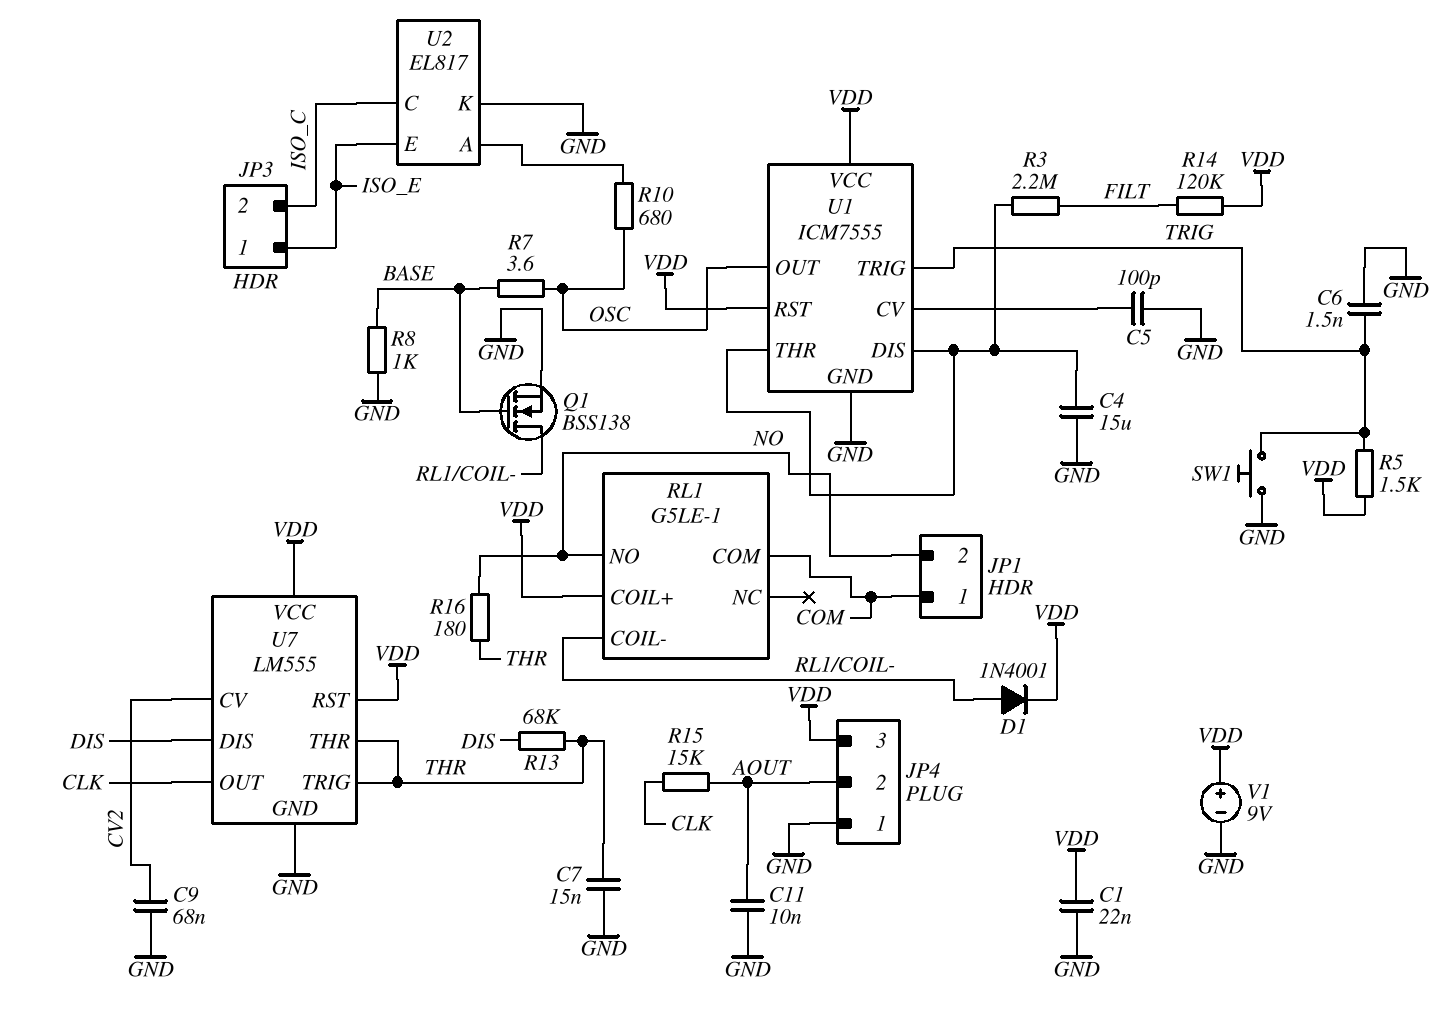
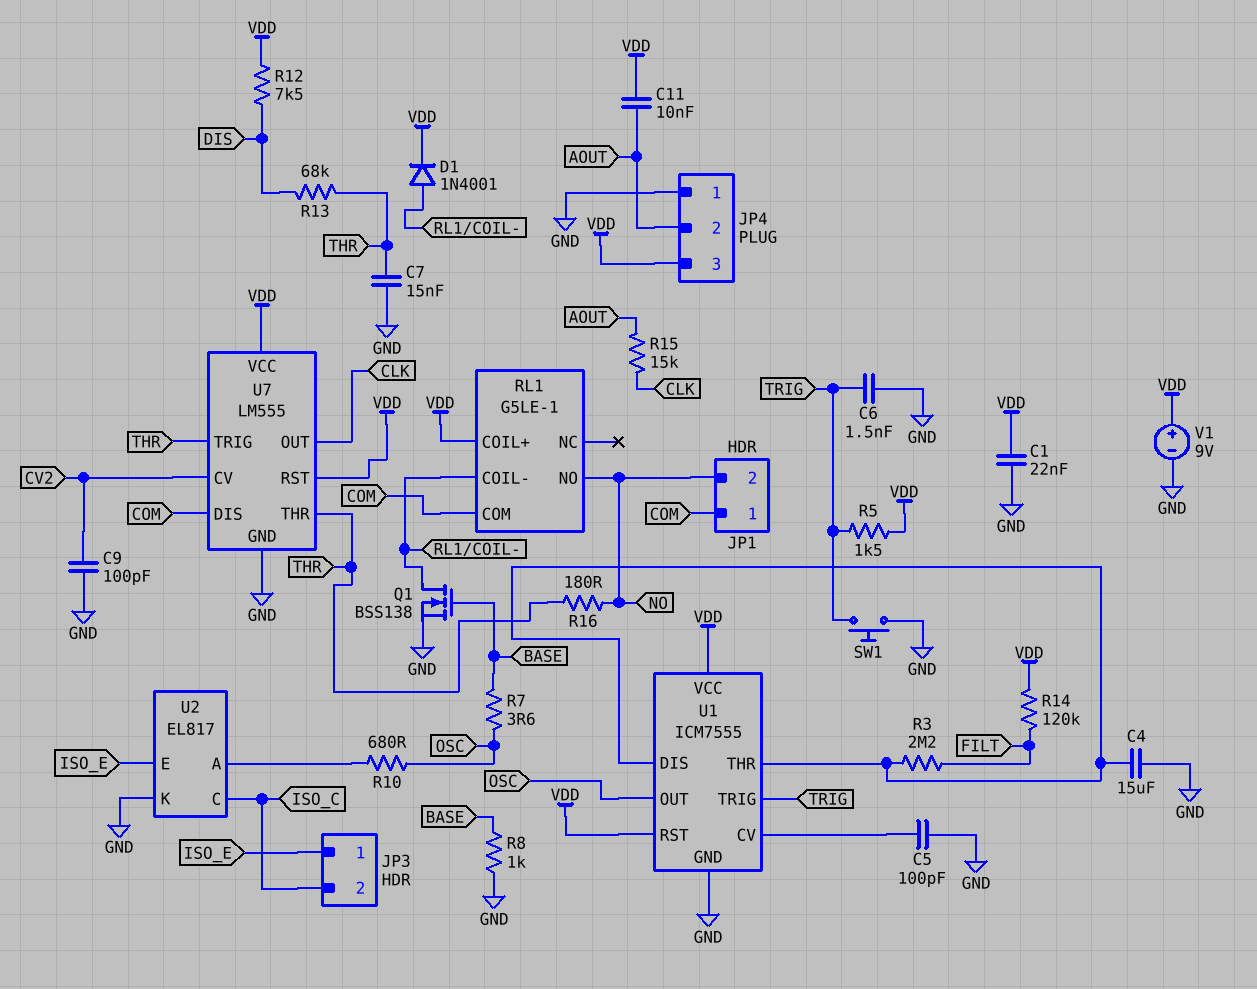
C9: 68nF (CV2, GND) -> 100pF (CV2, GND)
C11: 10nF (AOUT, GND) -> 10nF (AOUT, VDD)
R12: none -> 7.5k (DIS, VDD)
U7 pin DIS: DIS -> COM

